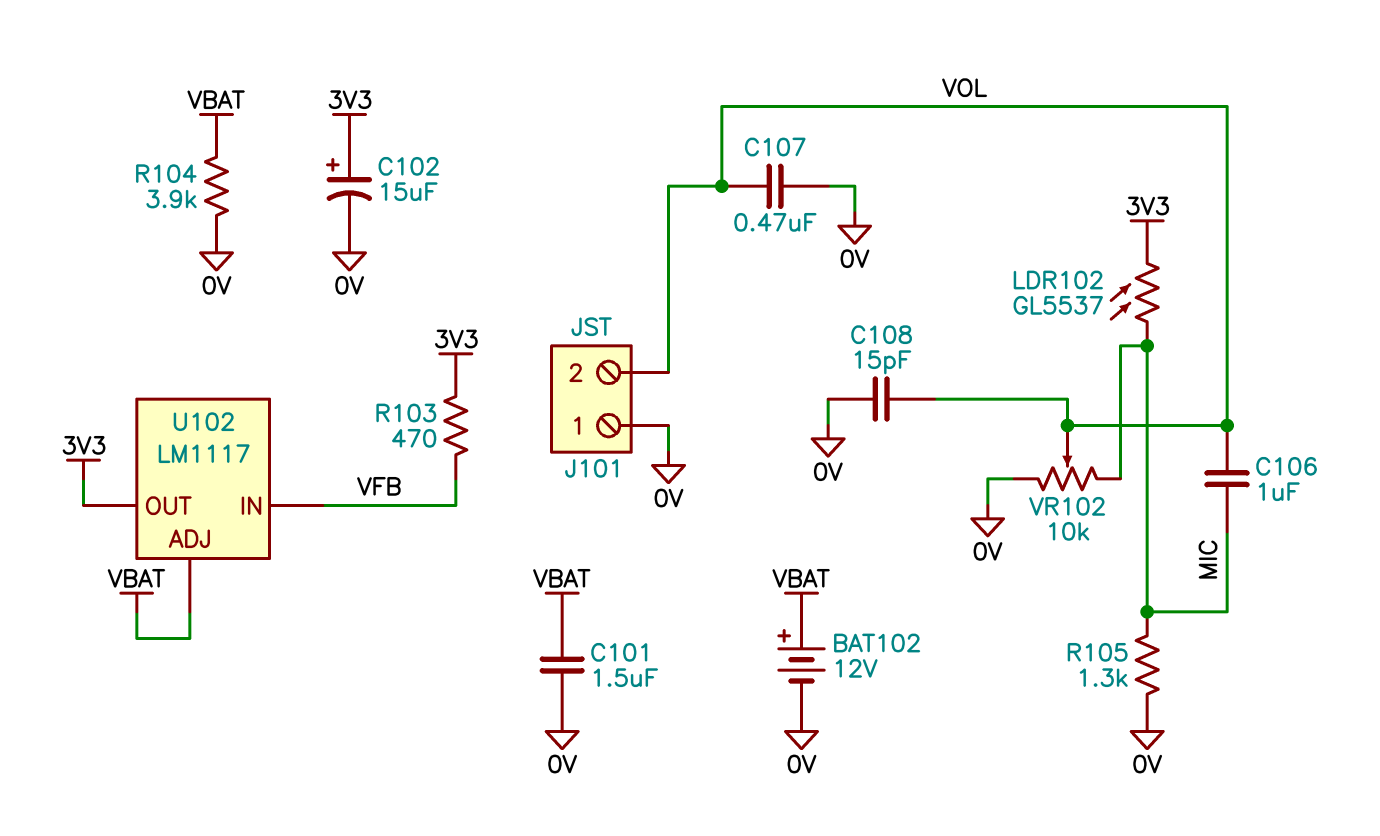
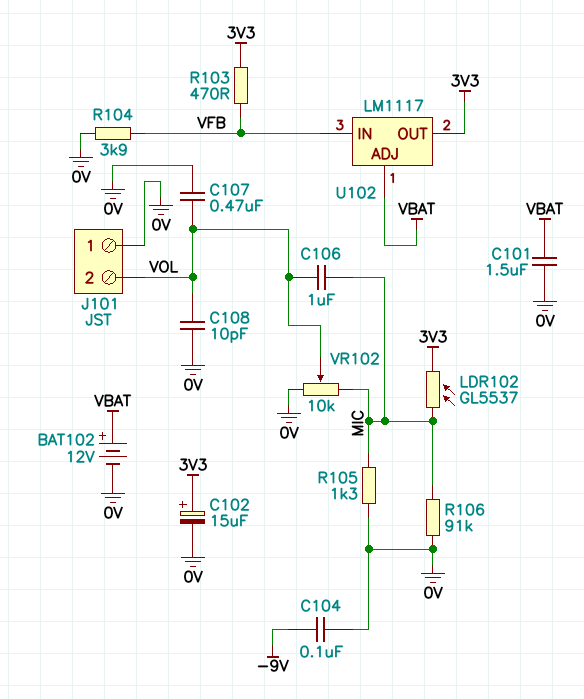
C104: none -> 100nF (-9V, 0V)
C108: 15pF (0V, VOL) -> 10pF (0V, VOL)
R104: 3.9k (0V, VBAT) -> 3.9k (0V, VFB)
R106: none -> 91k (0V, MIC)

